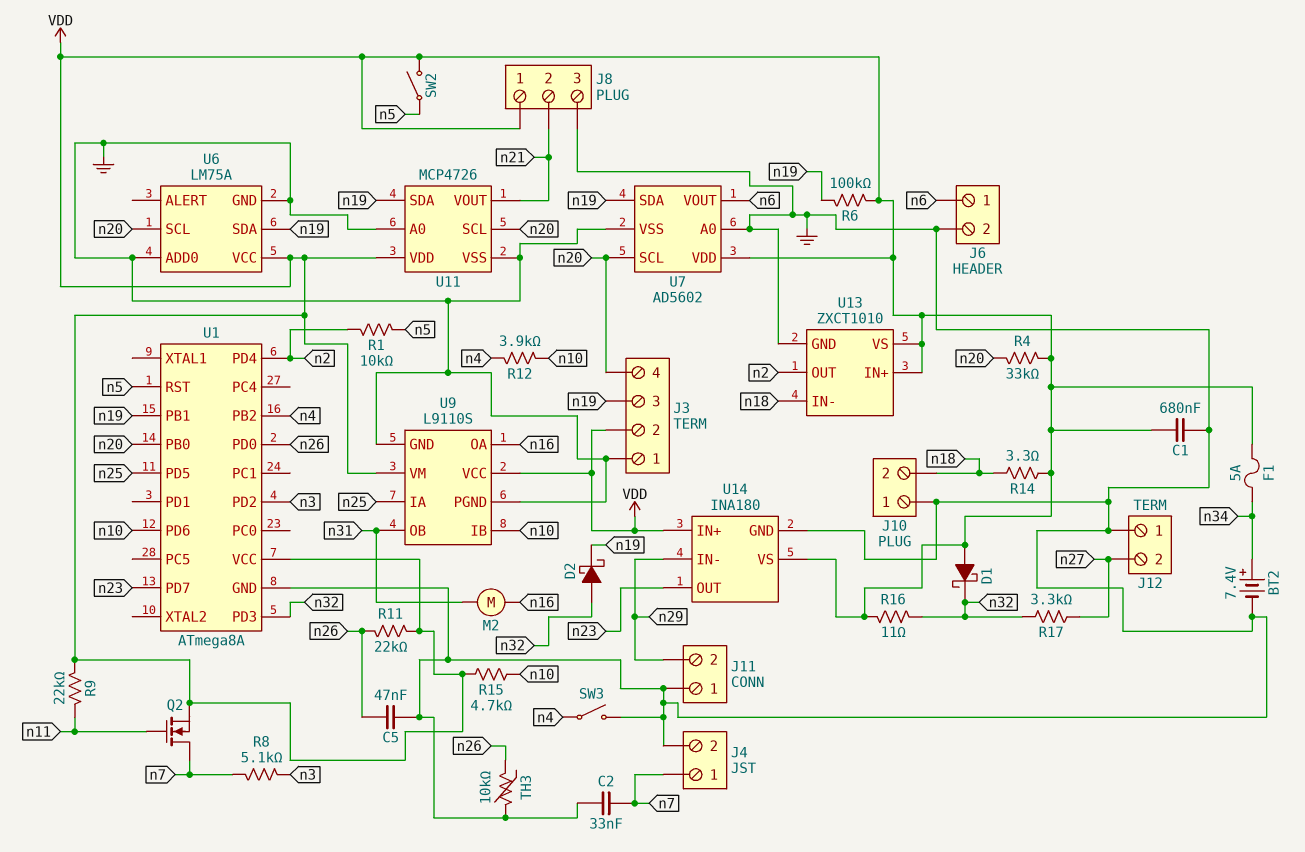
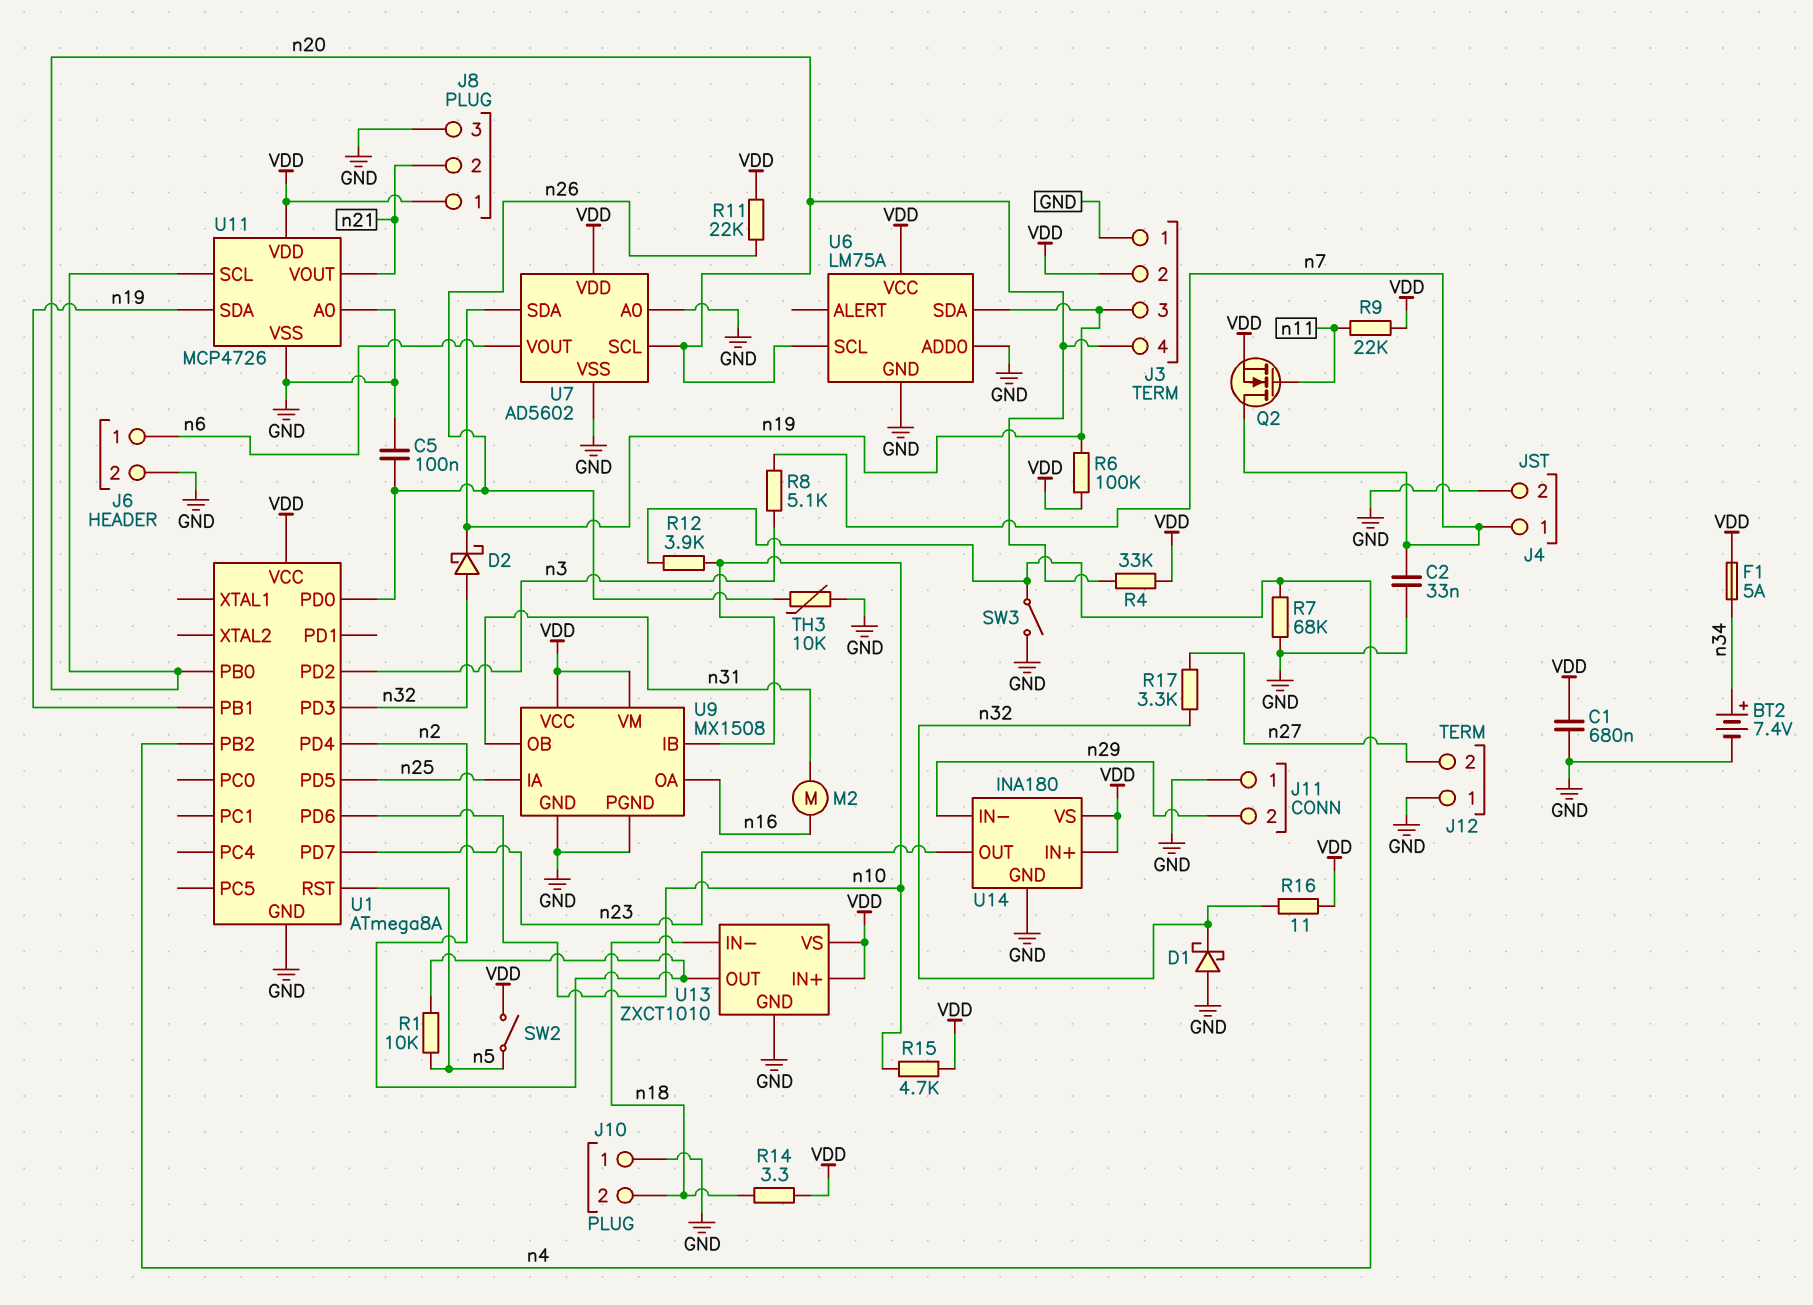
C5: 47nF (GND, n26) -> 100nF (GND, n26)
D1: schottky (A VDD, K n32) -> schottky (A GND, K n32)
R7: none -> 68k (GND, n4)
U9: L9110S -> MX1508

